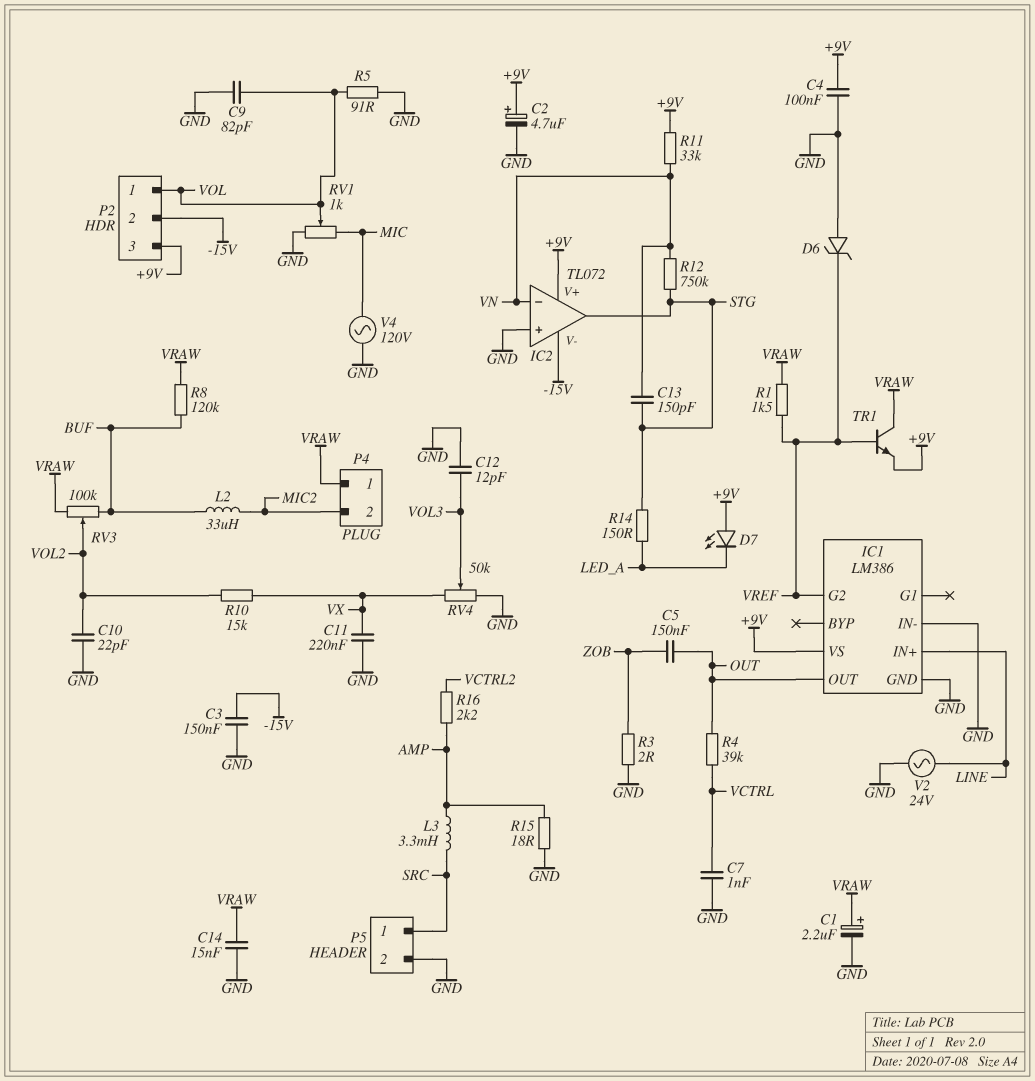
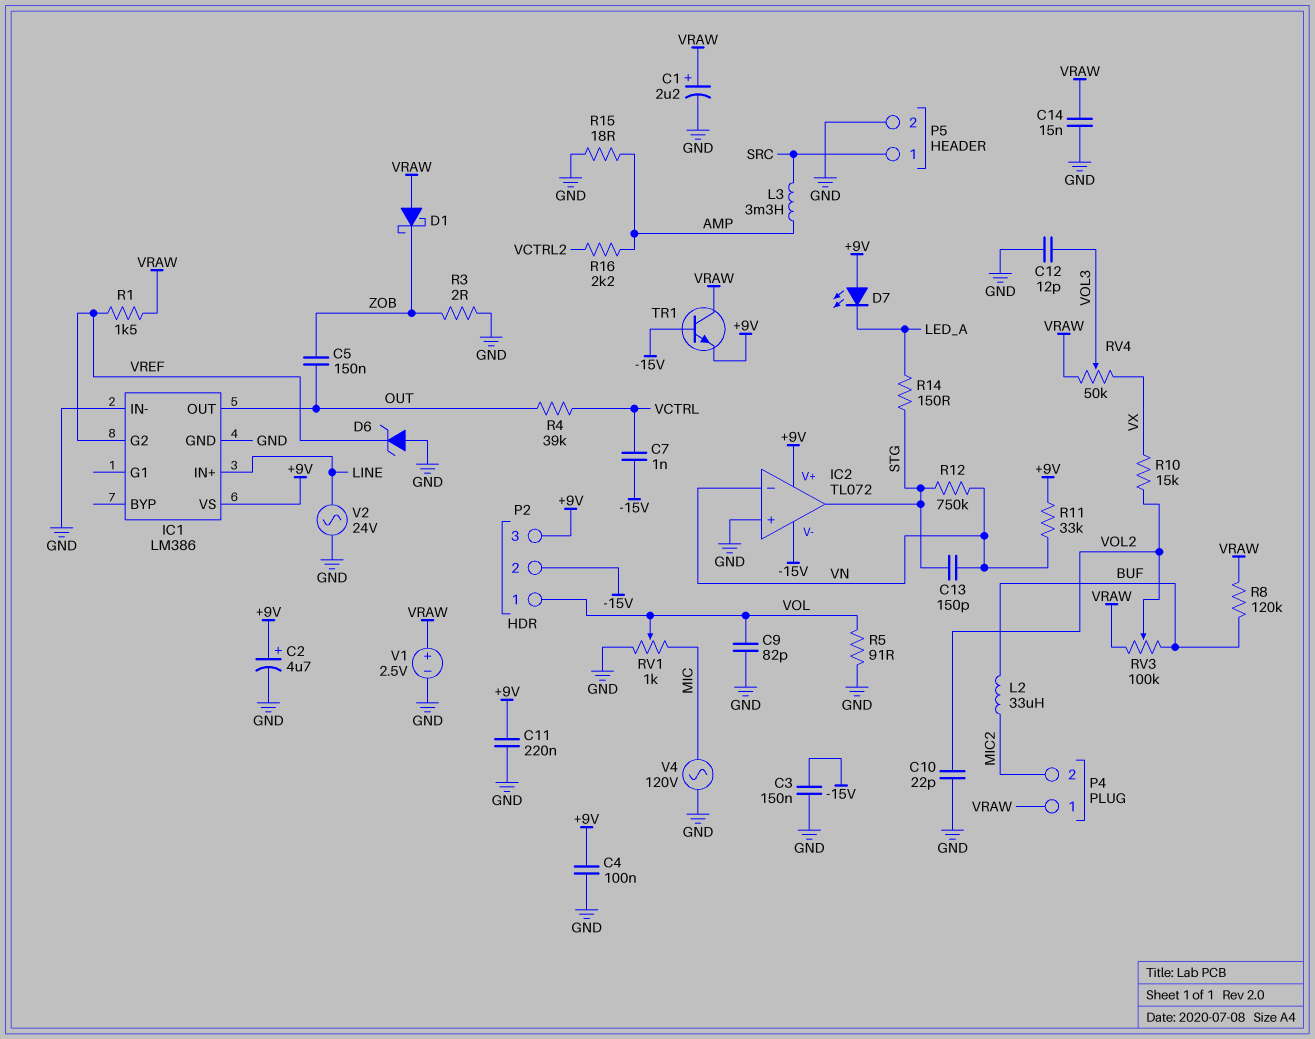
C7: 1nF (GND, VCTRL) -> 1nF (-15V, VCTRL)
C11: 220nF (GND, VX) -> 220nF (+9V, GND)
D1: none -> schottky (A VRAW, K ZOB)
RV4: 50k (GND, VX, wiper VOL3) -> 50k (VRAW, VX, wiper VOL3)
TR1: NPN (B VREF, C VRAW, E +9V) -> NPN (B -15V, C VRAW, E +9V)
V1: none -> 2.5V (plus VRAW, minus GND)

